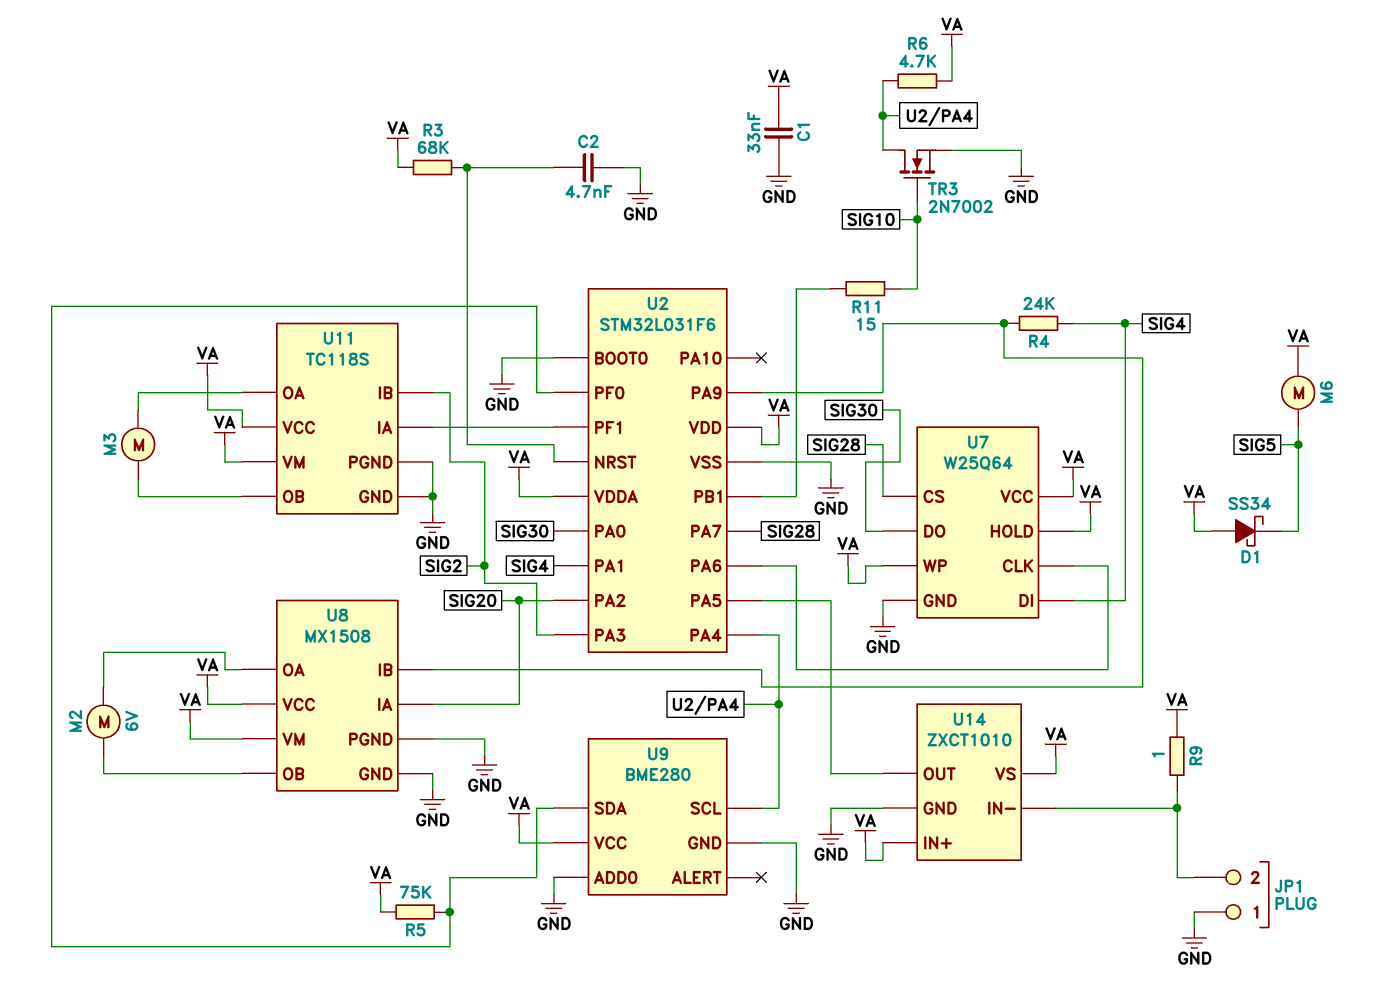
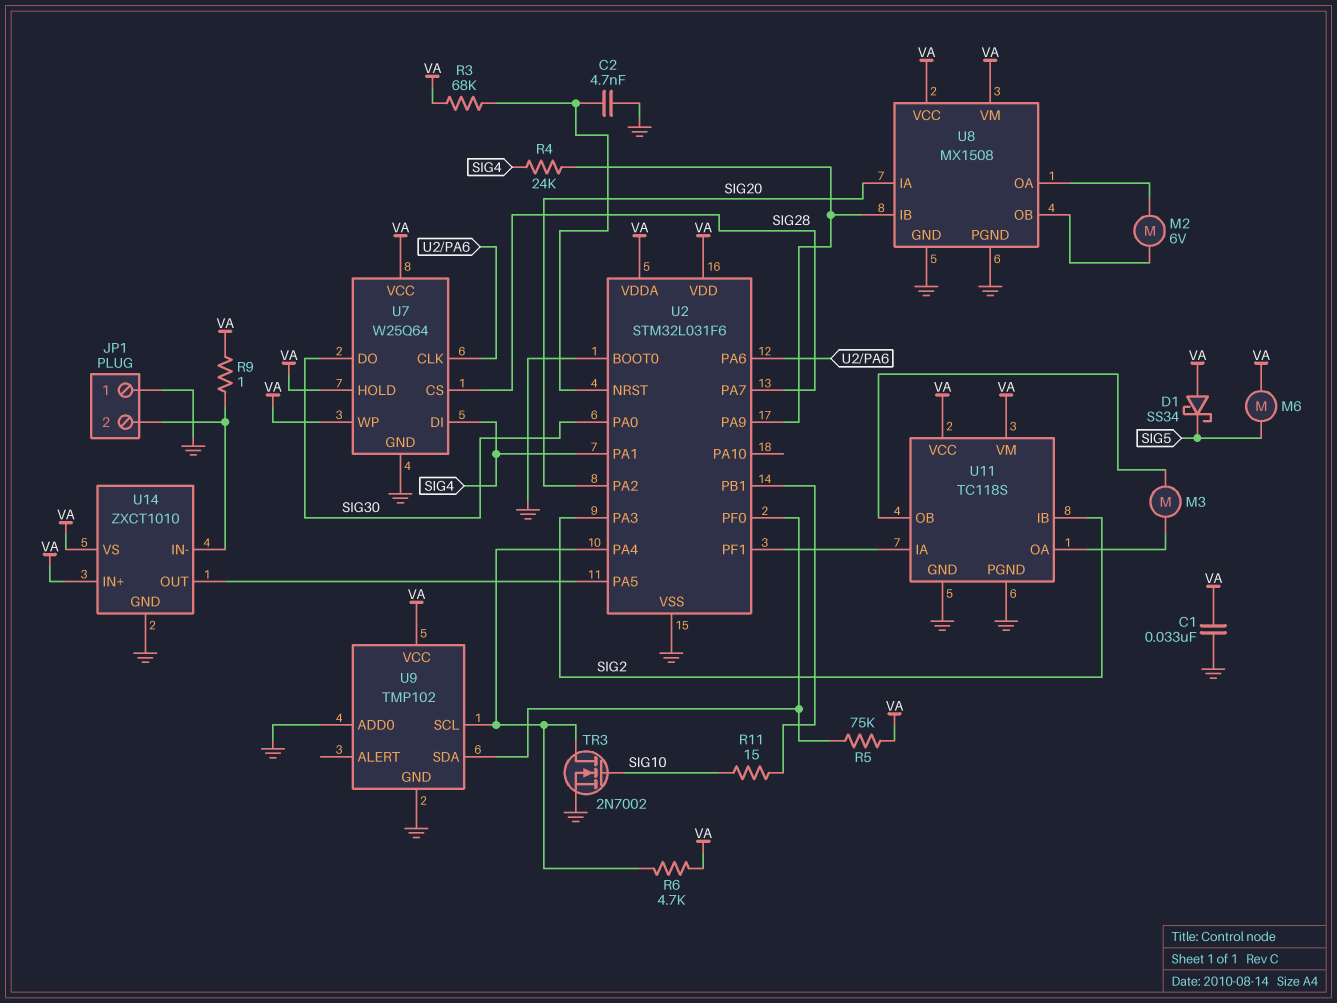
U9: BME280 -> TMP102

